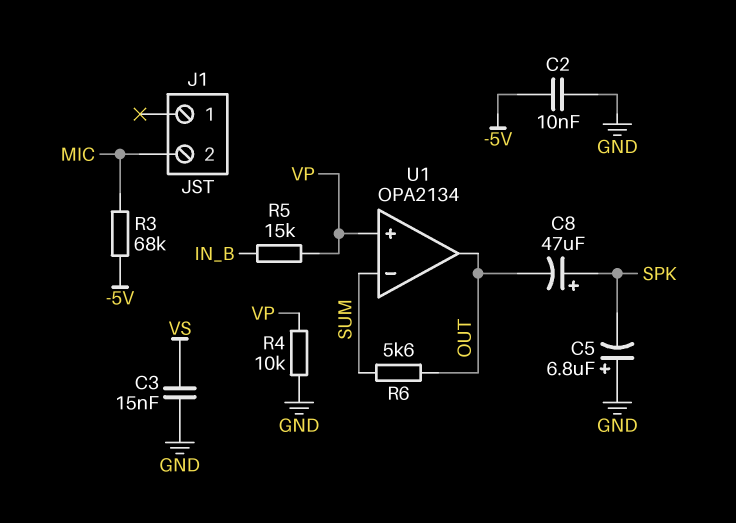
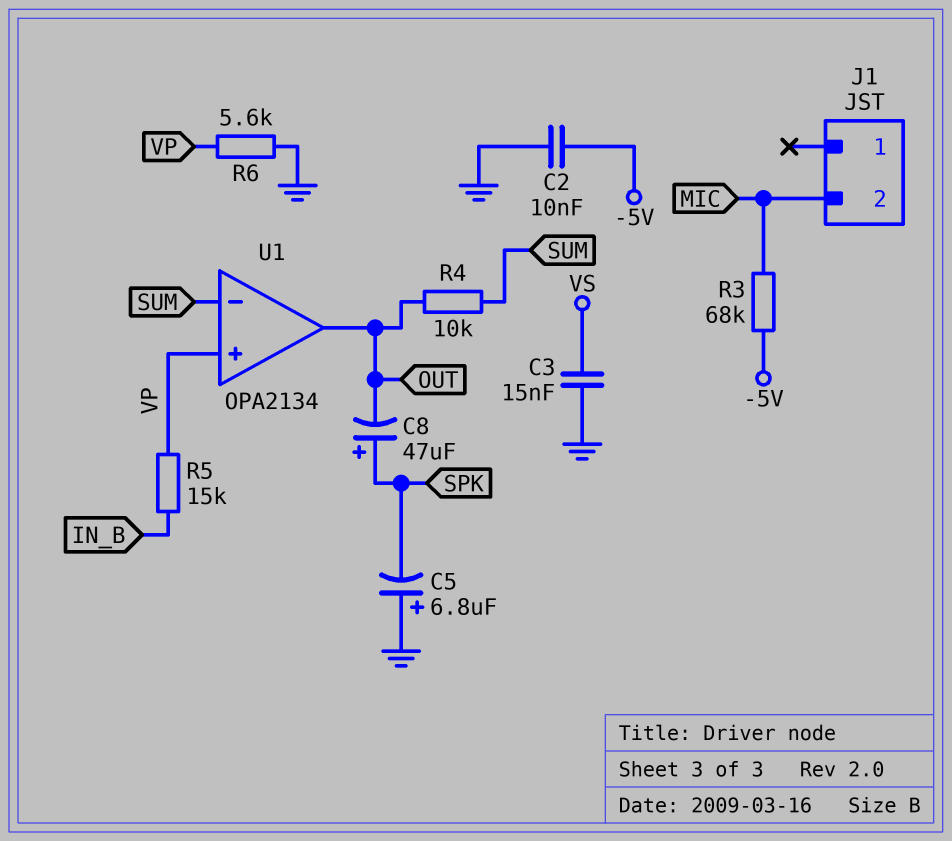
R4: 10k (GND, VP) -> 10k (OUT, SUM)
R6: 5.6k (OUT, SUM) -> 5.6k (GND, VP)

